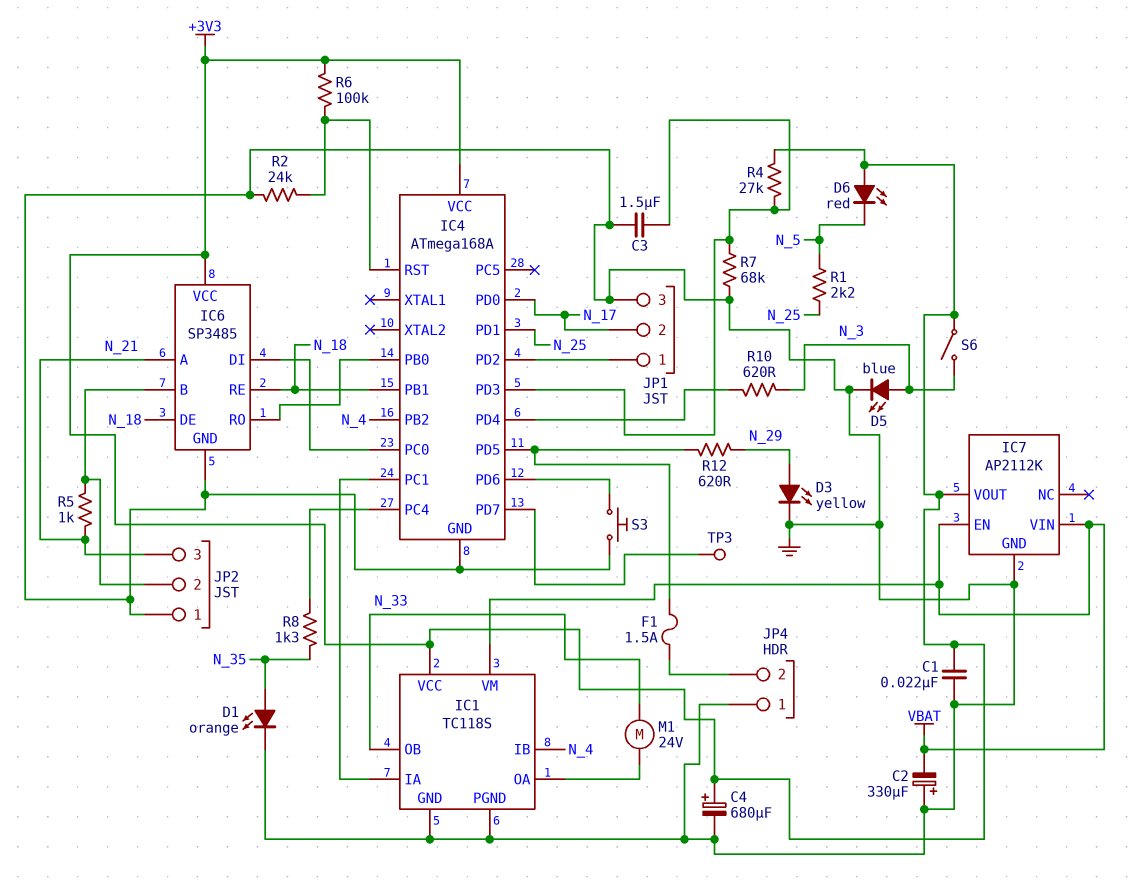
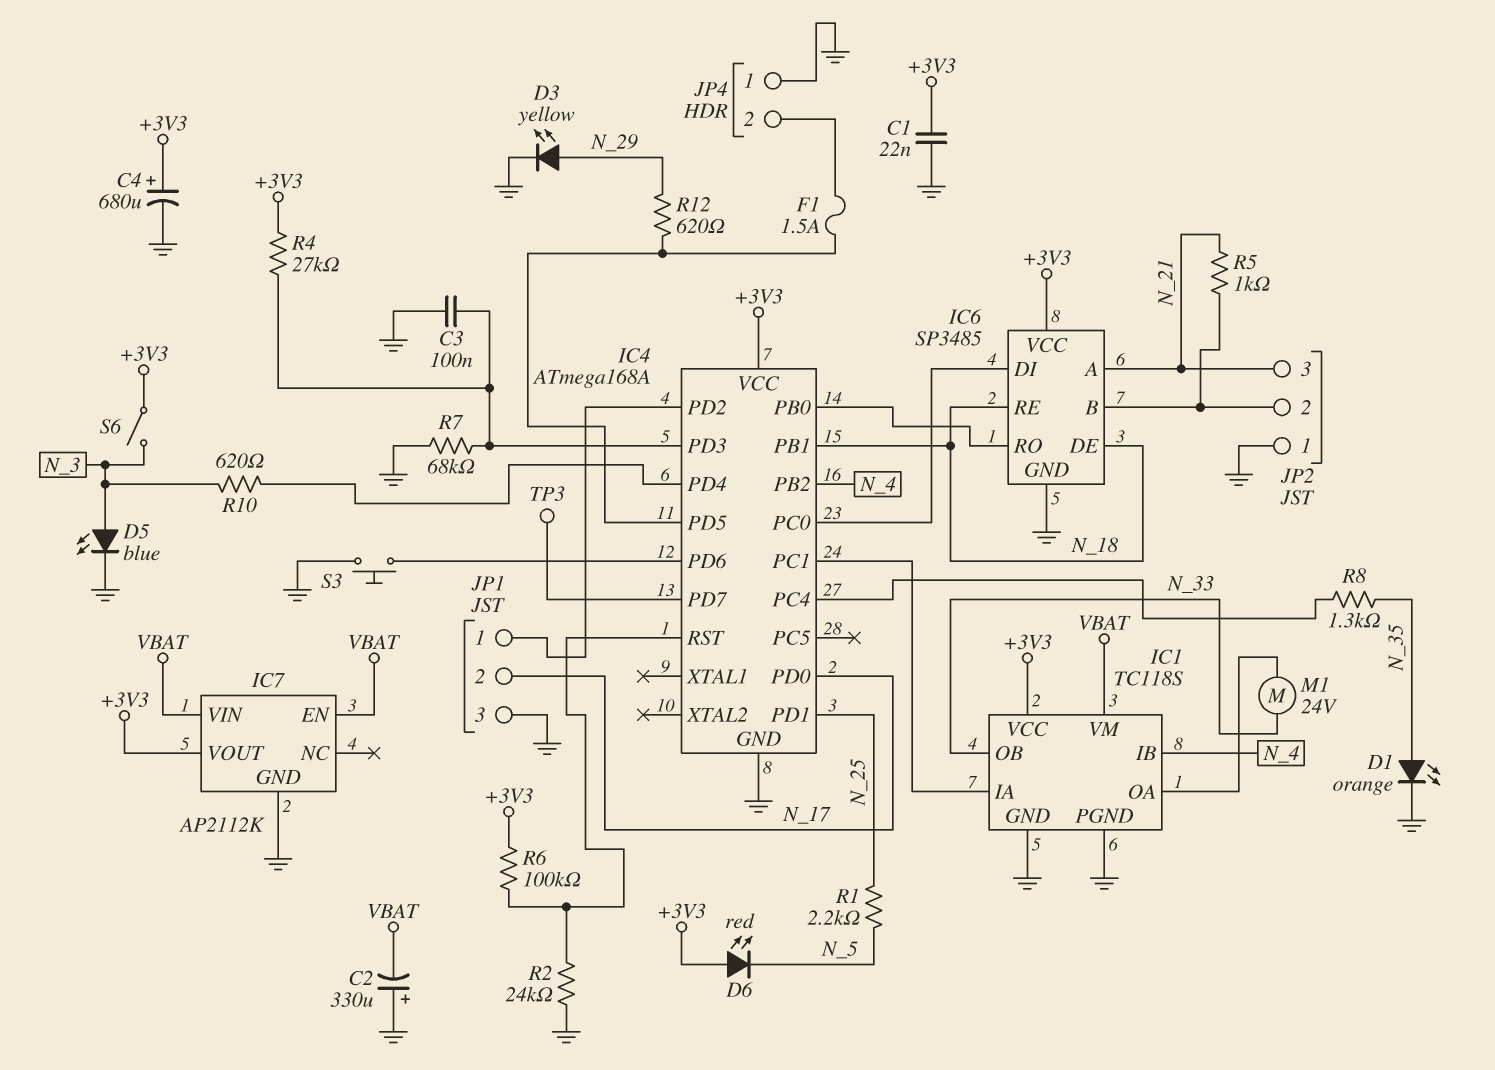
C3: 1.5uF (GND, IC4/PD3) -> 100nF (GND, IC4/PD3)

